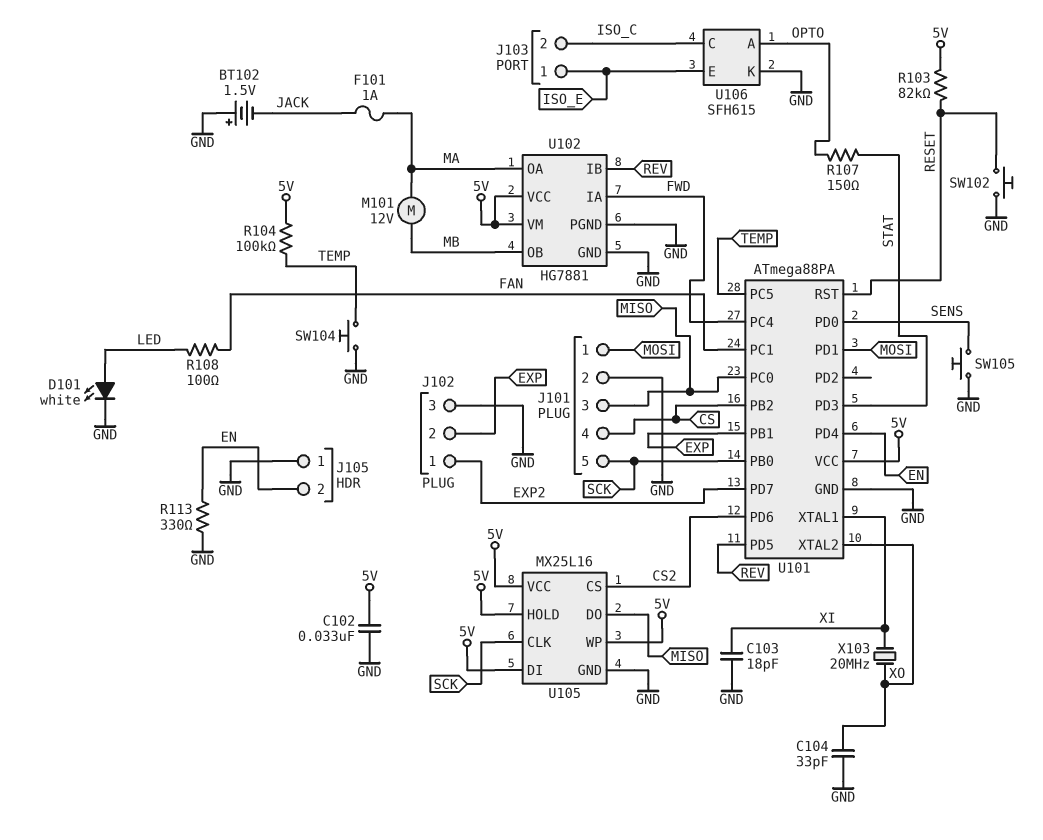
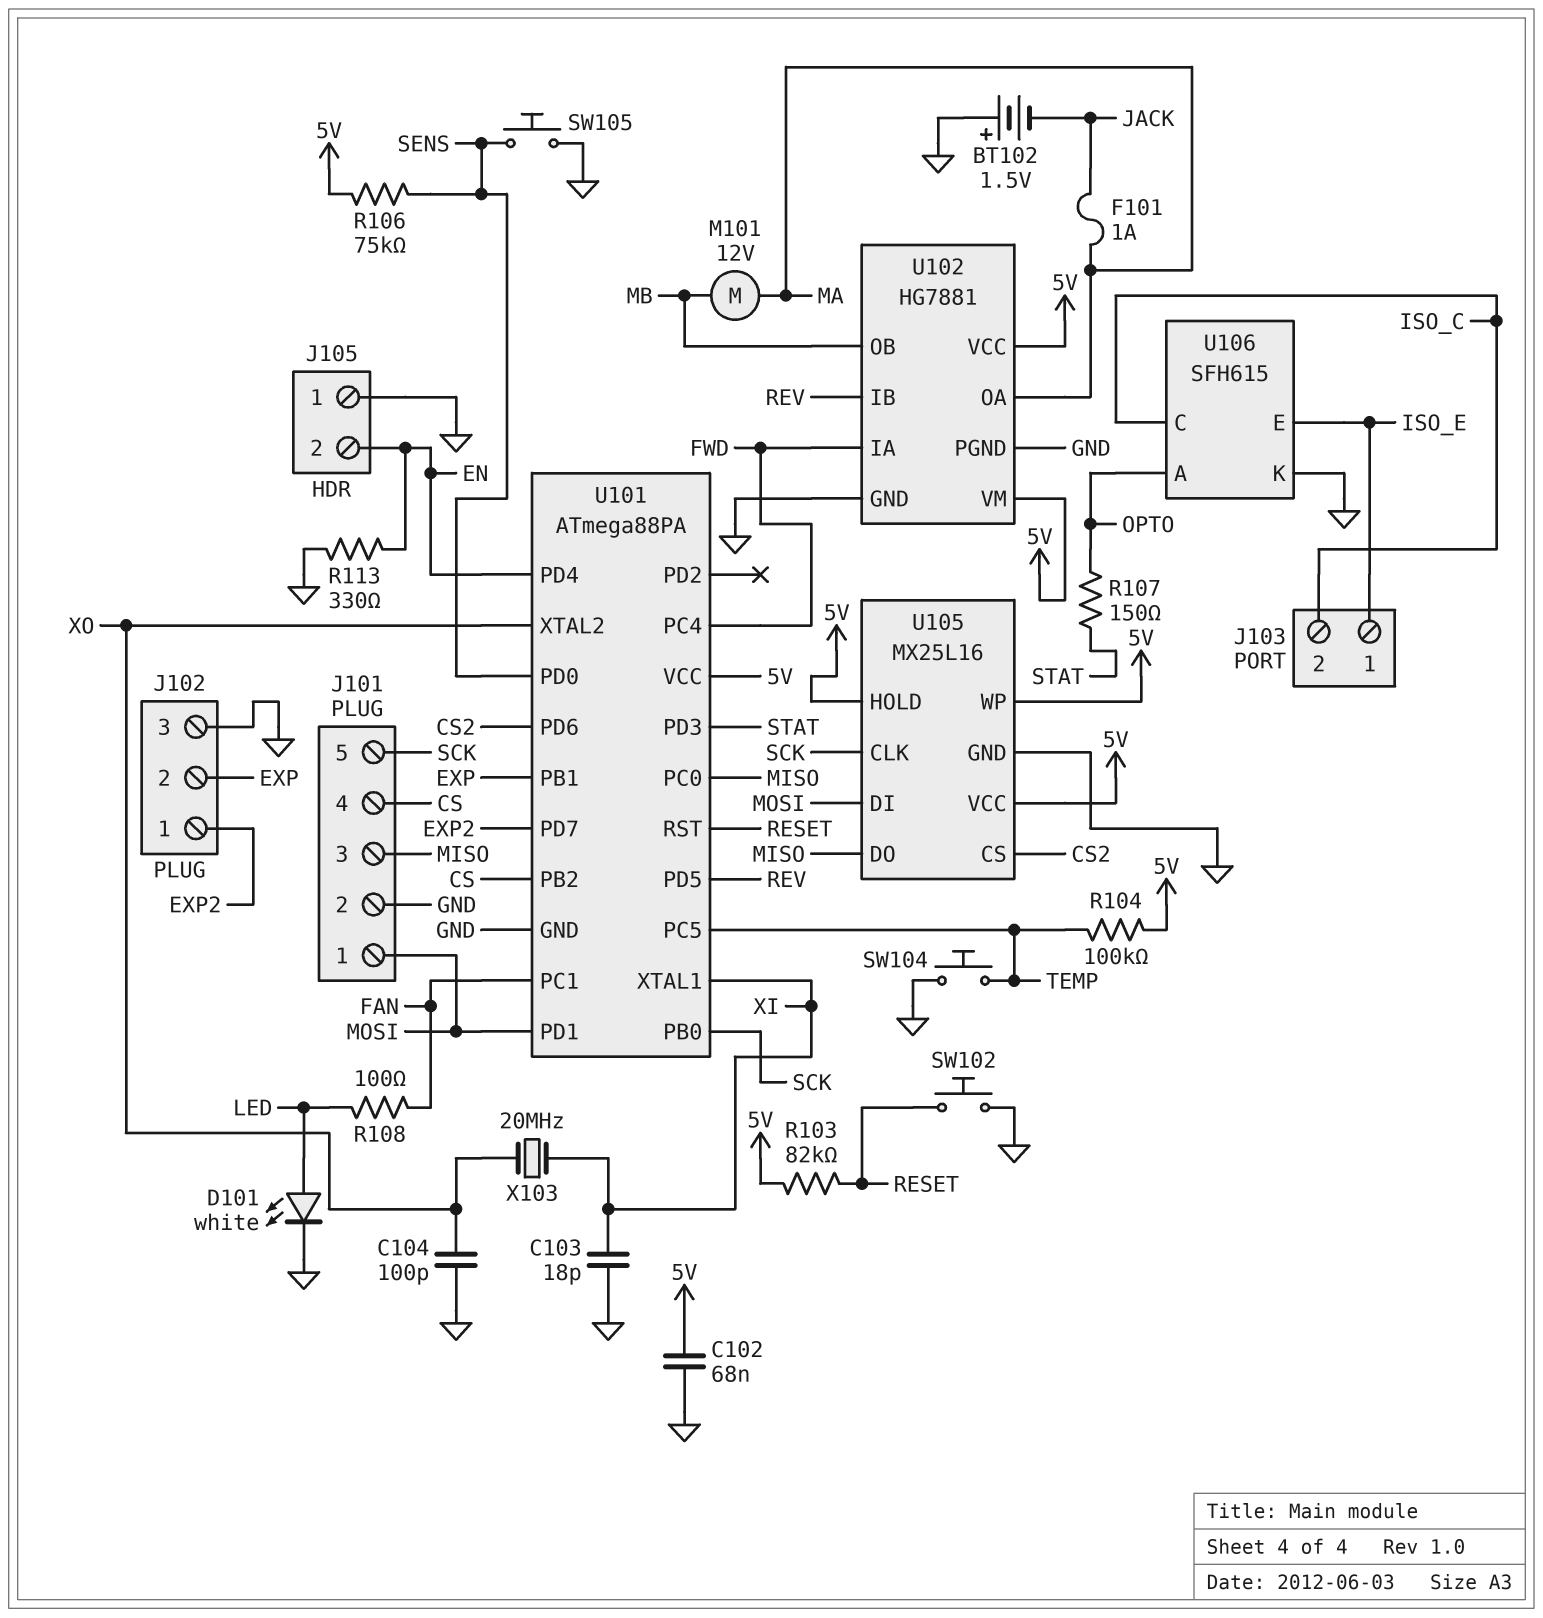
C102: 33nF (5V, GND) -> 68nF (5V, GND)
C104: 33pF (GND, XO) -> 100pF (GND, XO)
R106: none -> 75k (5V, SENS)
U105 pin DI: 5V -> MOSI

